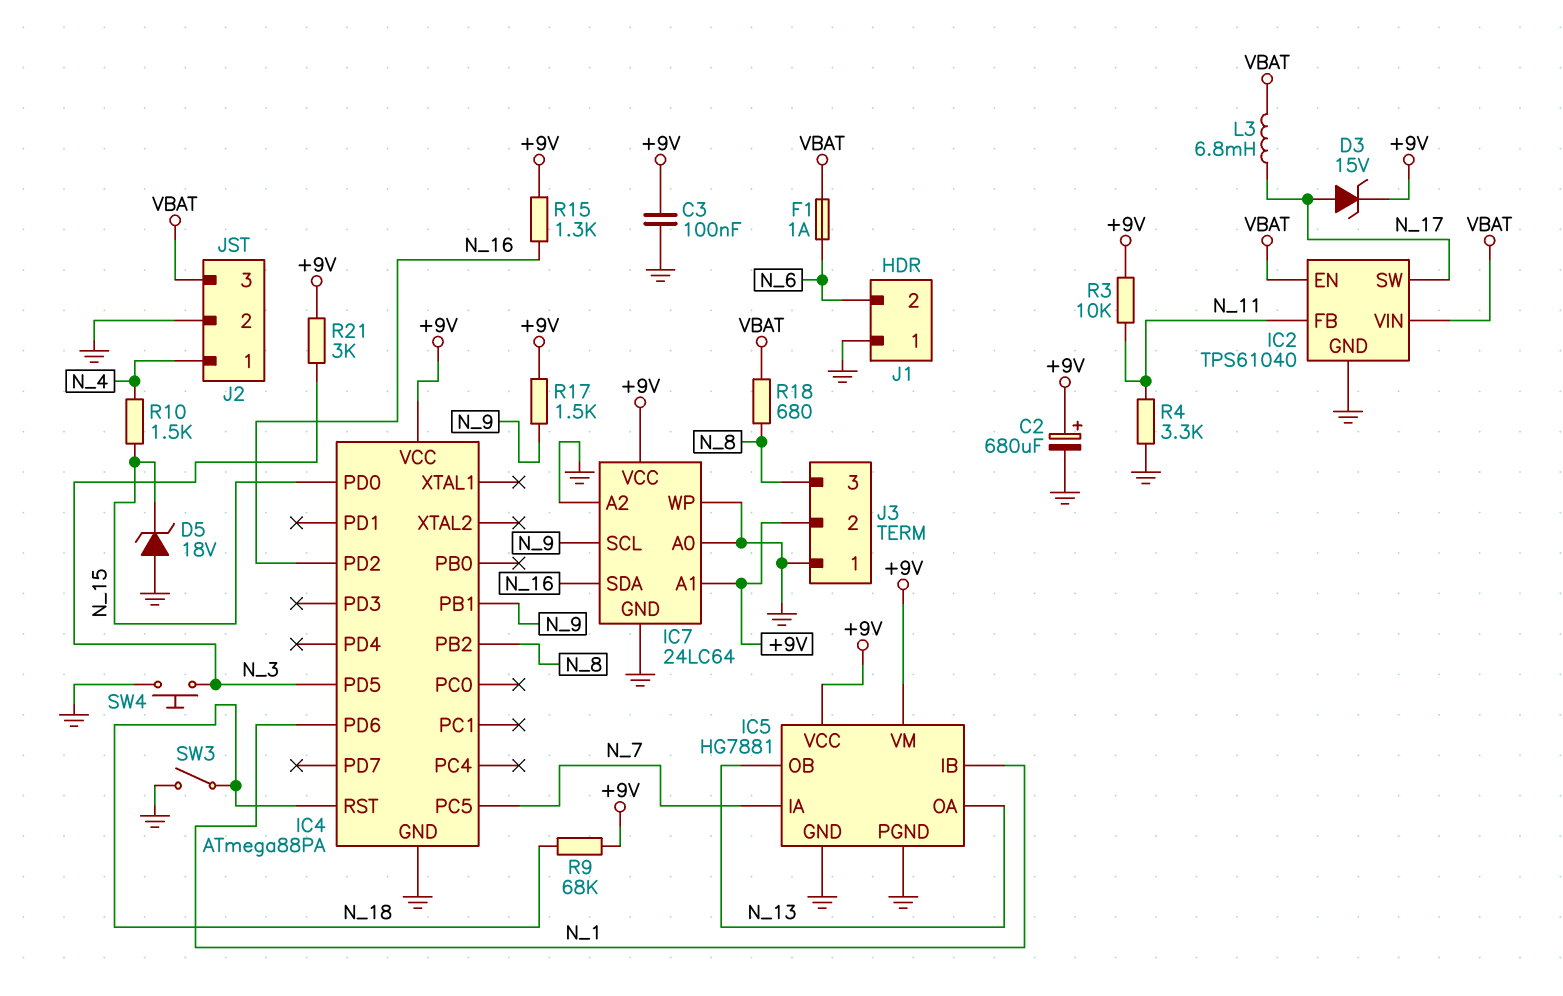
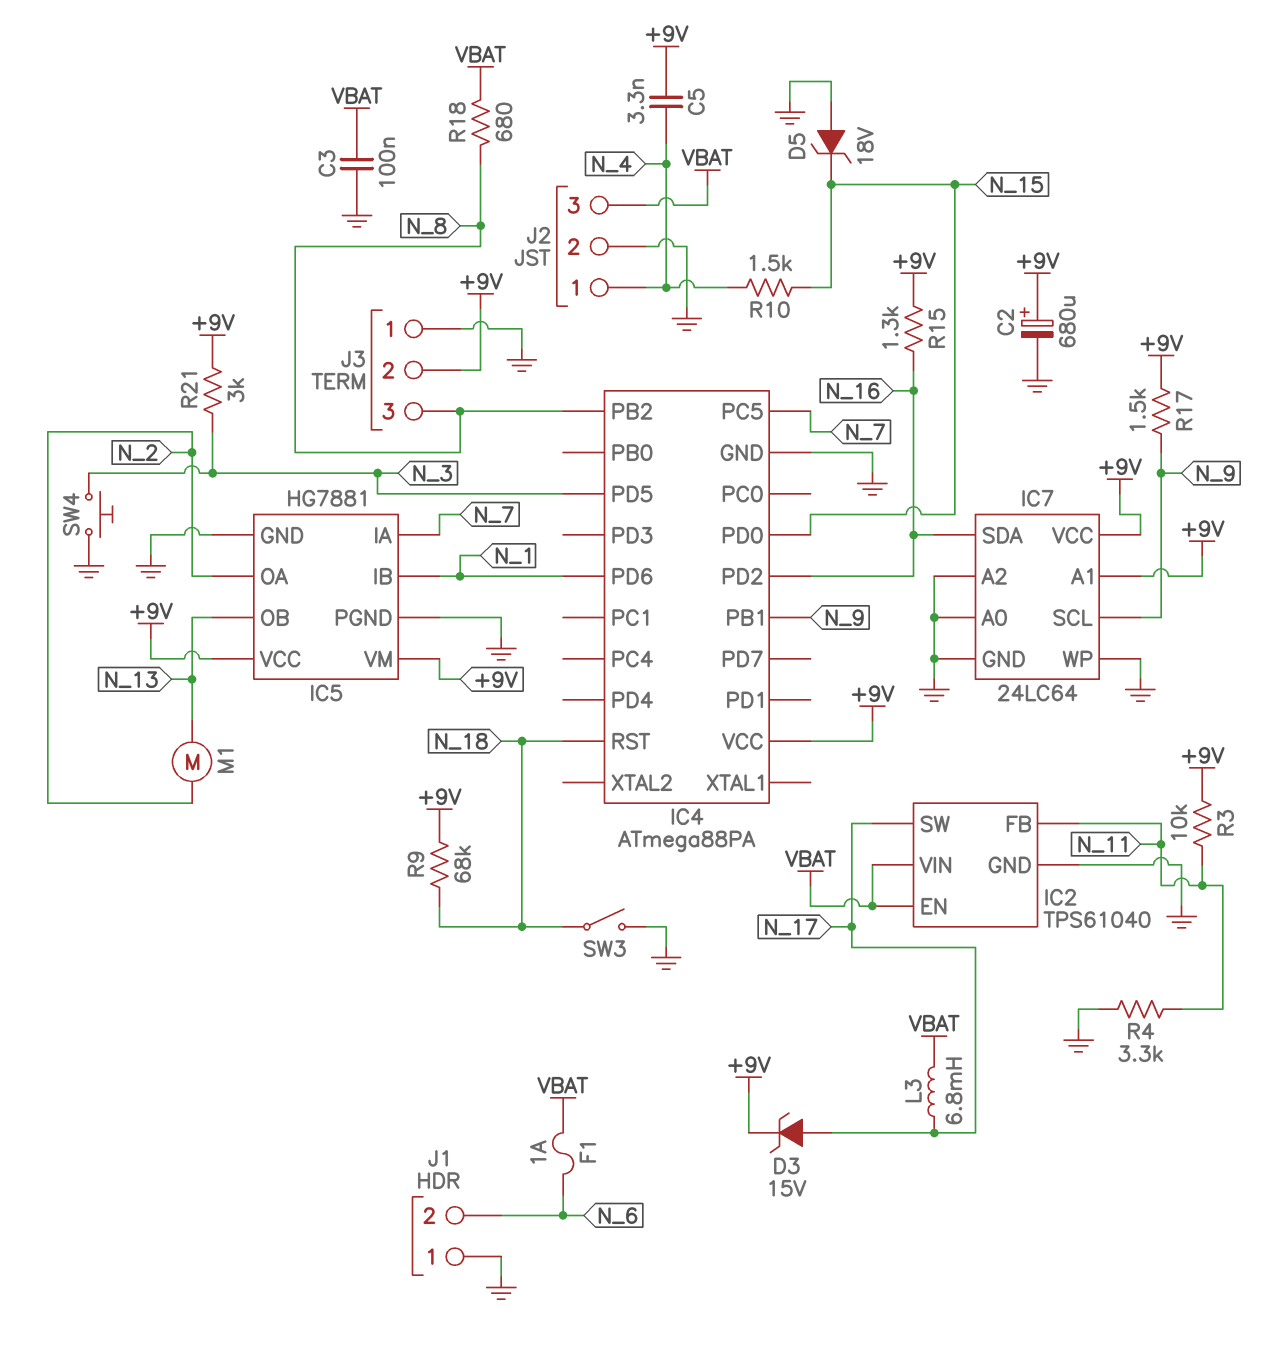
C3: 100nF (+9V, GND) -> 100nF (GND, VBAT)
C5: none -> 3.3nF (+9V, N_4)
IC5 pin OA: N_13 -> N_2
M1: none -> motor (N_2, N_13)

